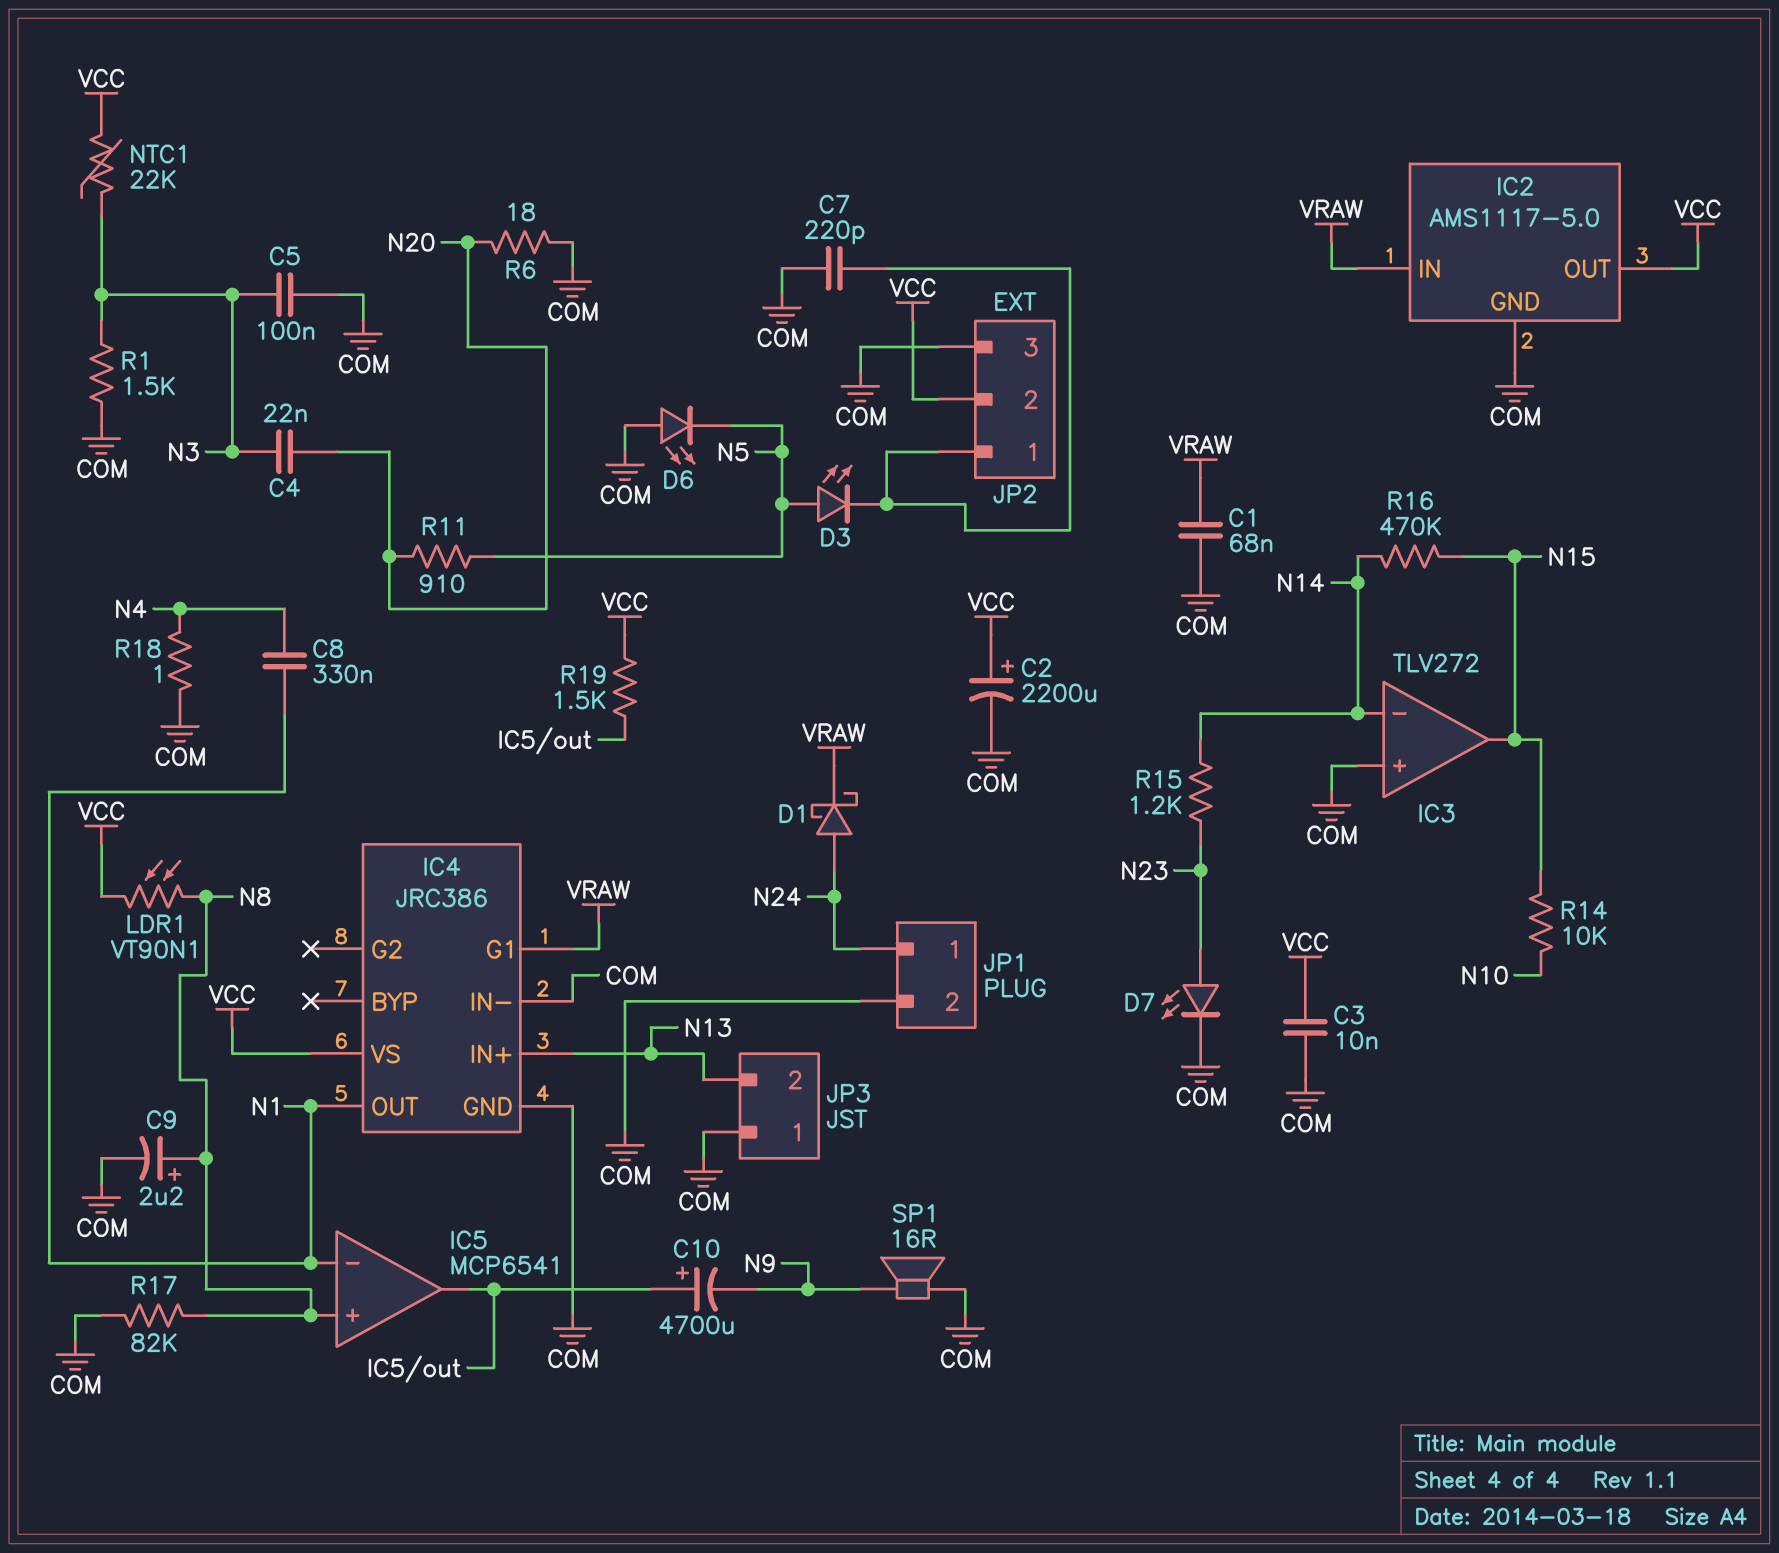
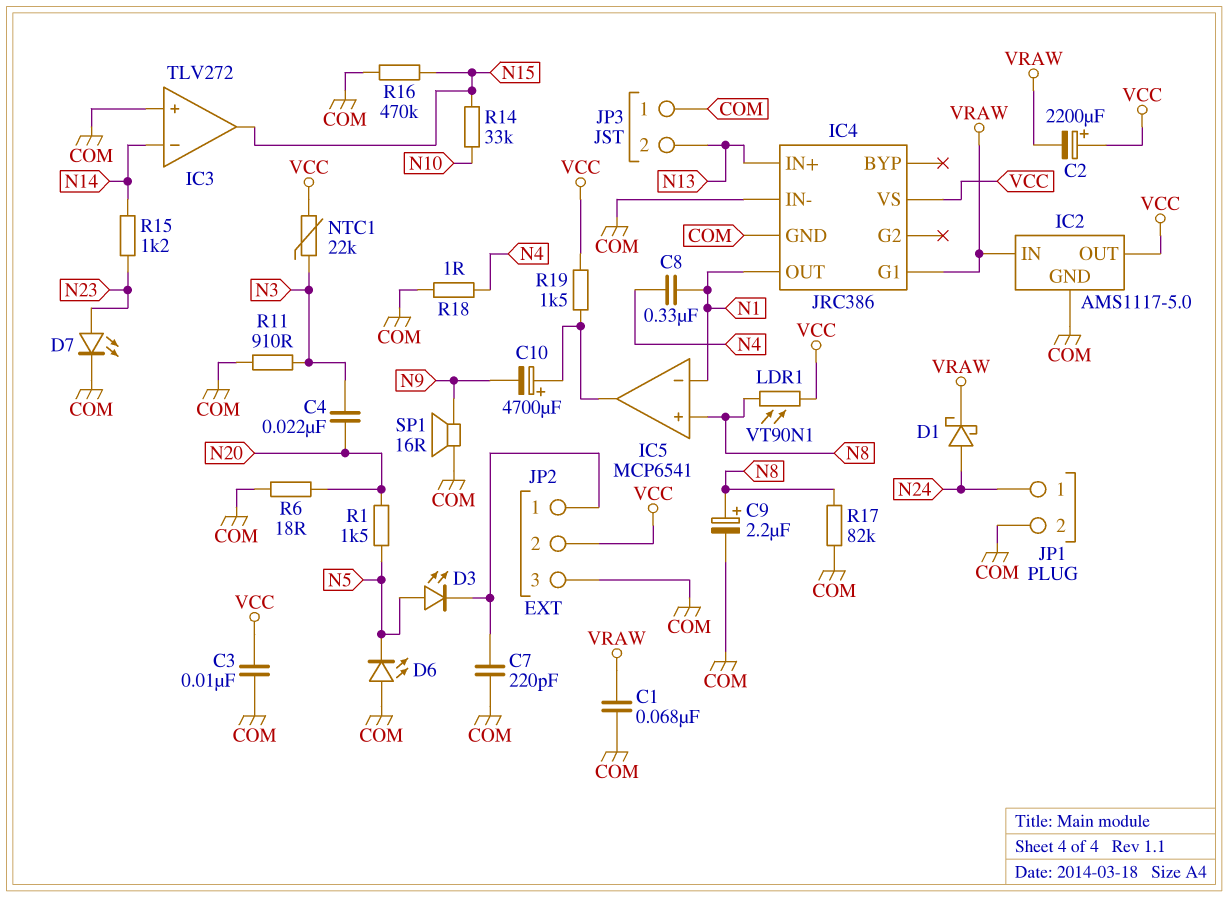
C2: 2200uF (plus VCC, minus COM) -> 2200uF (plus VCC, minus VRAW)
C5: 100nF (COM, N3) -> none
R1: 1.5k (COM, N3) -> 1.5k (N5, N20)
R11: 910 (N5, N20) -> 910 (COM, N3)
R14: 10k (N10, N15) -> 33k (N10, N15)
R16: 470k (N14, N15) -> 470k (COM, N15)

